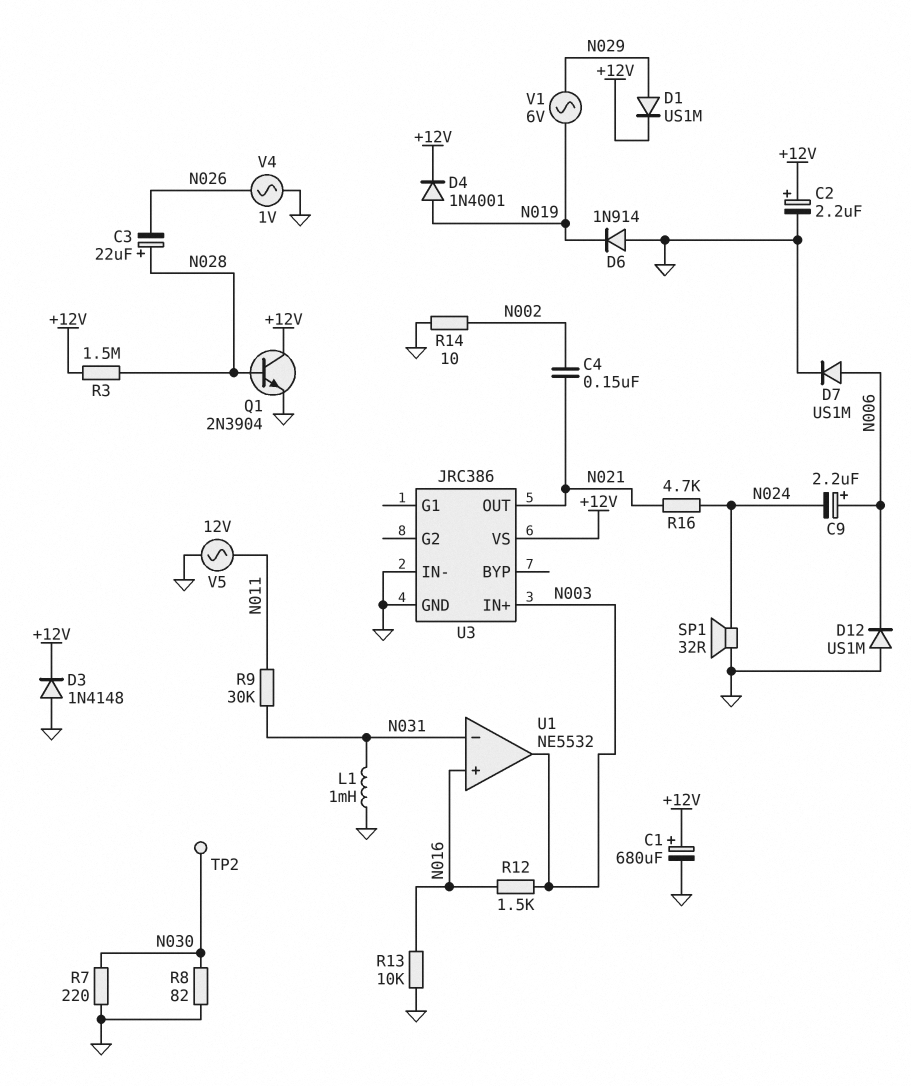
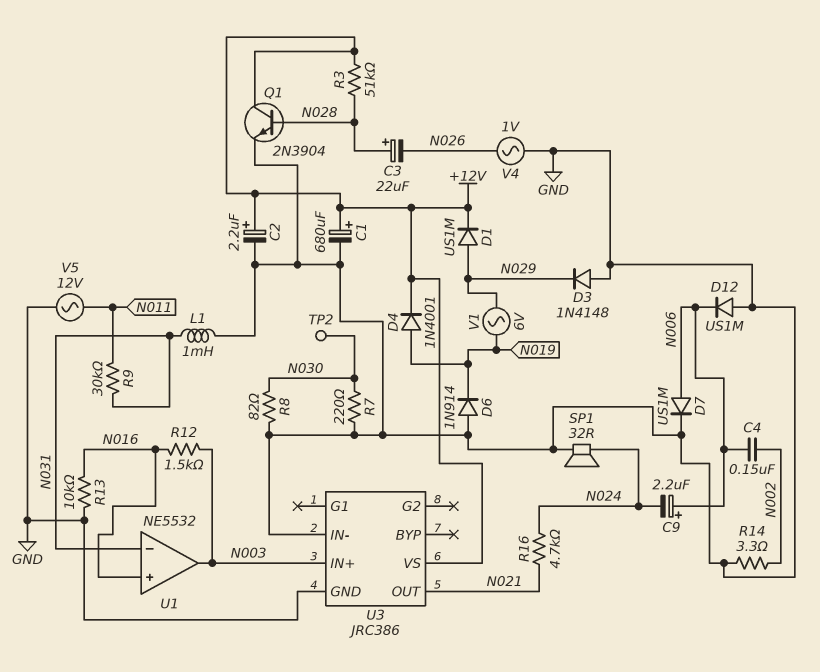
C4: 150nF (N002, N021) -> 150nF (N002, N006)
D3: diode 1N4148 (A GND, K +12V) -> diode 1N4148 (A GND, K N029)
R3: 1.5M (+12V, N028) -> 51k (+12V, N028)
R14: 10 (GND, N002) -> 3.3 (GND, N002)

